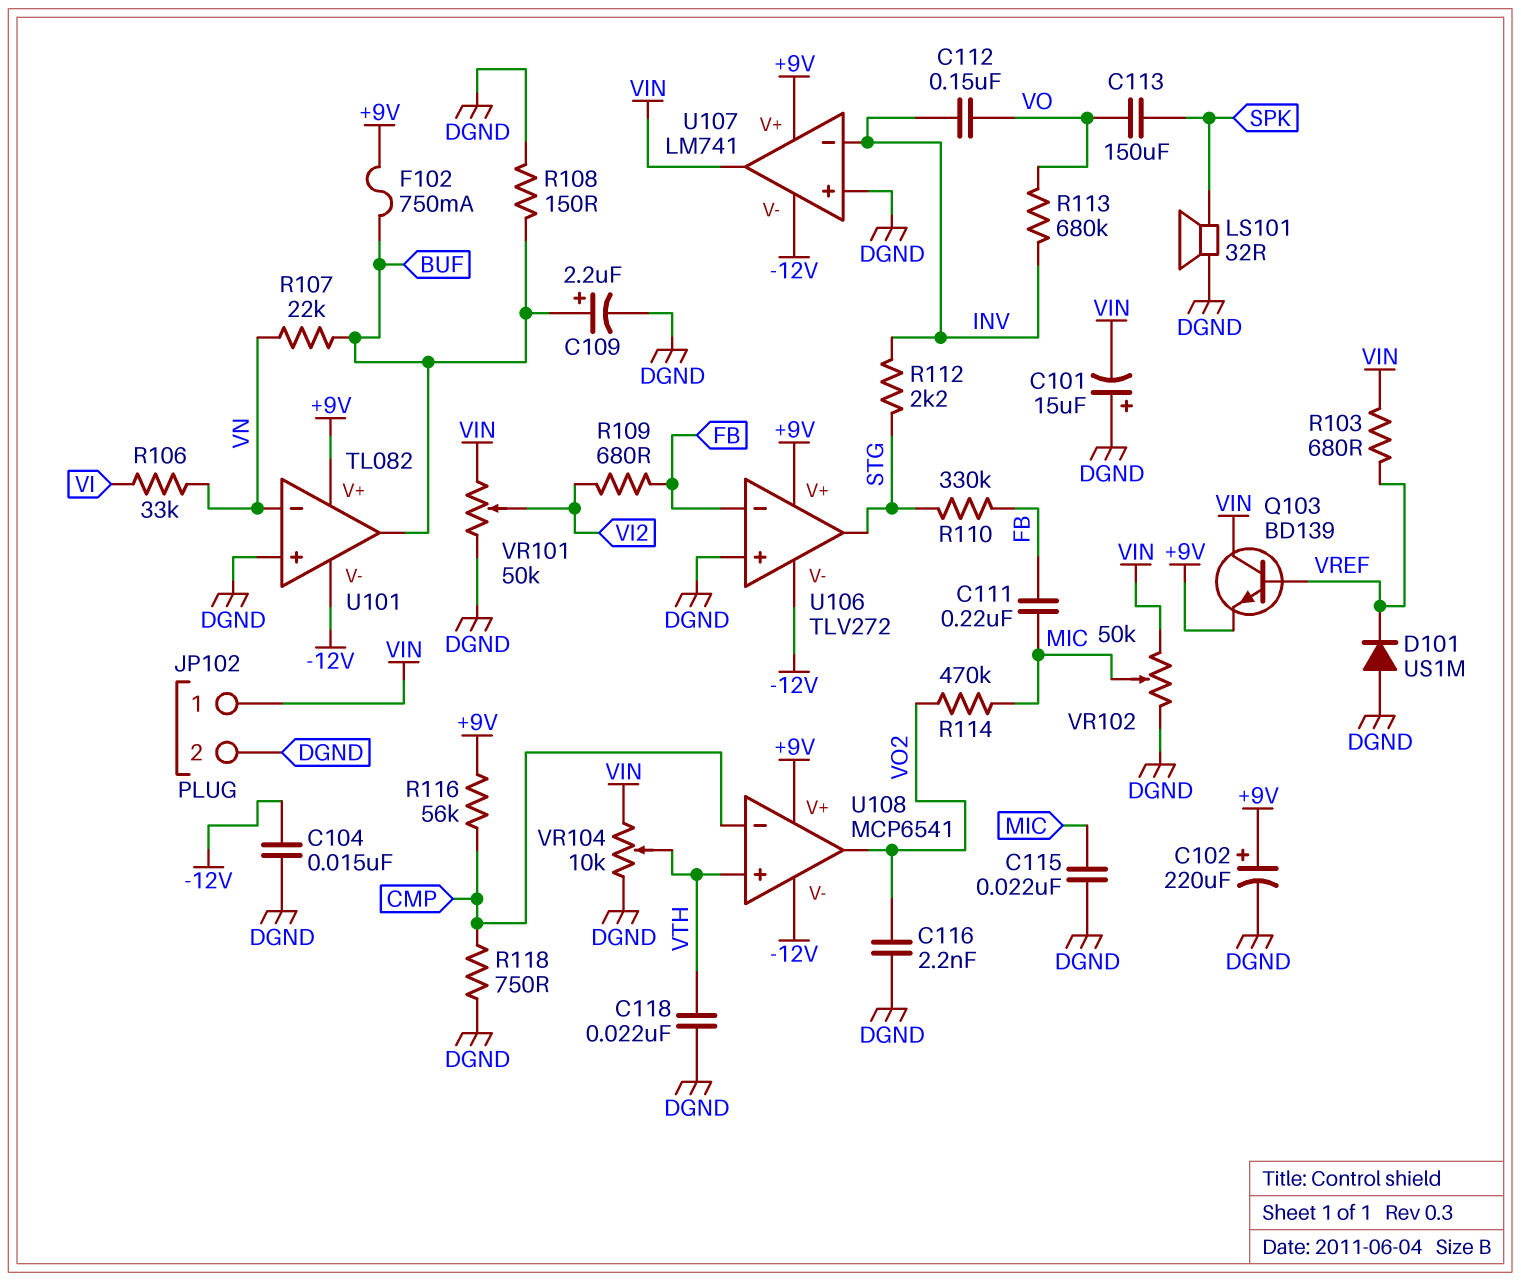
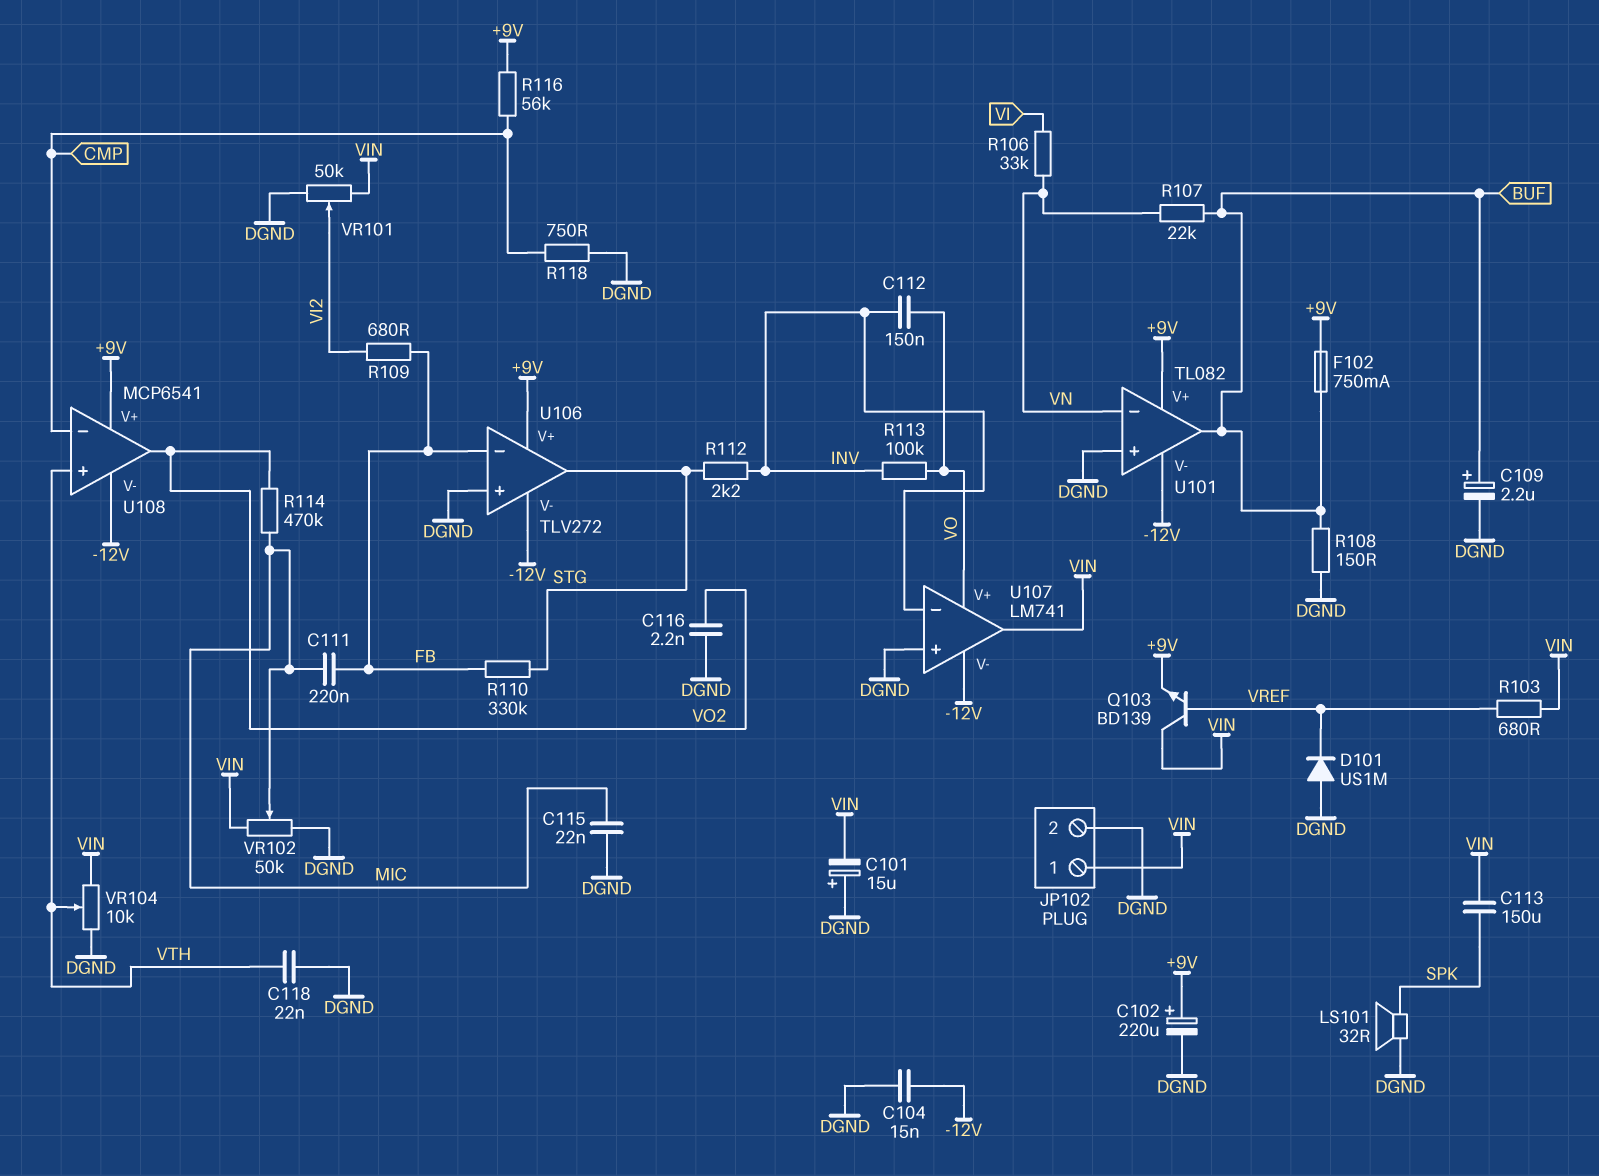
C113: 150uF (SPK, VO) -> 150uF (SPK, VIN)
R113: 680k (INV, VO) -> 100k (INV, VO)
U107 pin V+: +9V -> VO

